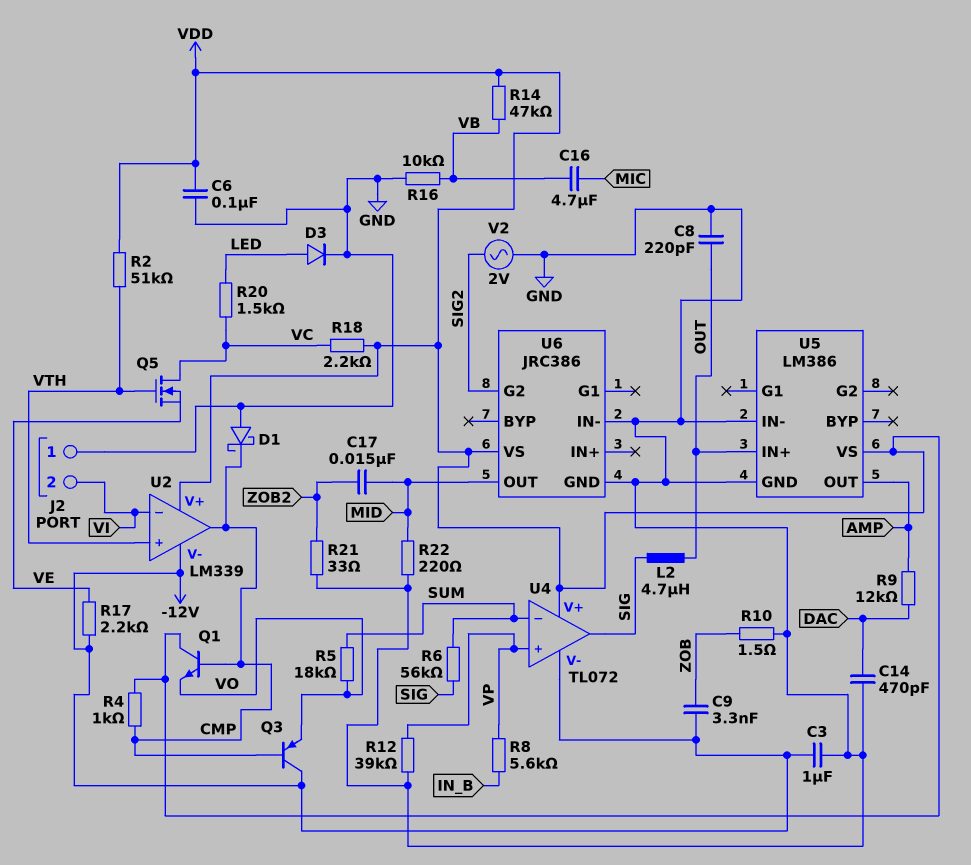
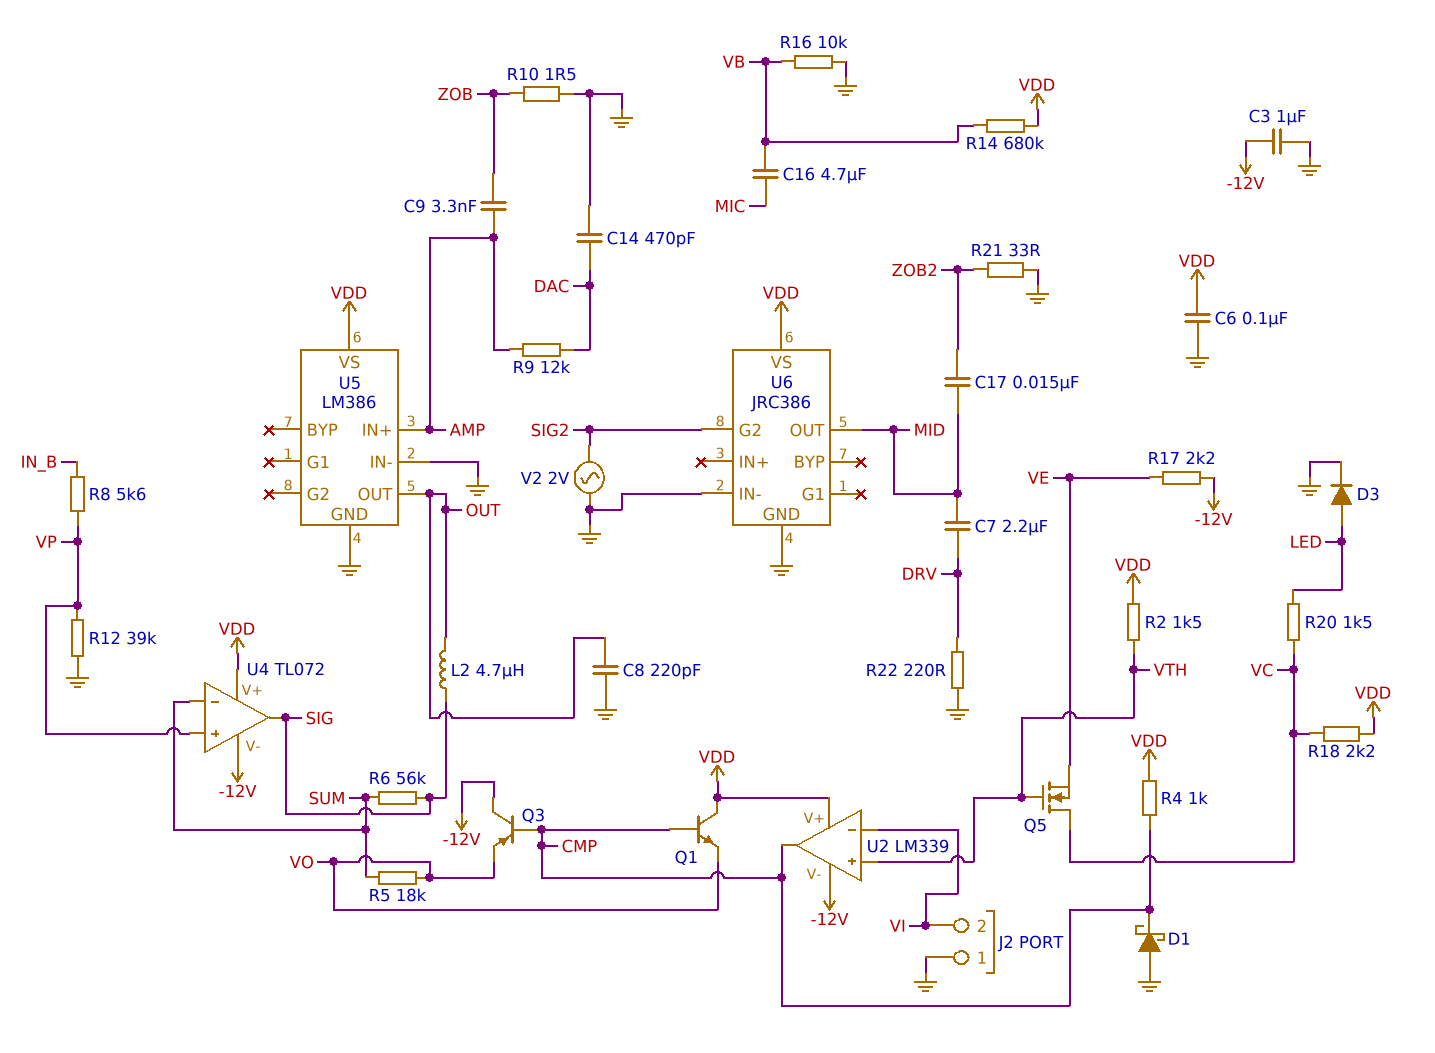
C7: none -> 2.2uF (DRV, MID)
C9: 3.3nF (-12V, ZOB) -> 3.3nF (AMP, ZOB)
R2: 51k (VDD, VTH) -> 1.5k (VDD, VTH)
R14: 47k (VB, VDD) -> 680k (VB, VDD)
R22: 220 (GND, MID) -> 220 (DRV, GND)
U5 pin IN+: OUT -> AMP
U5 pin OUT: AMP -> OUT

